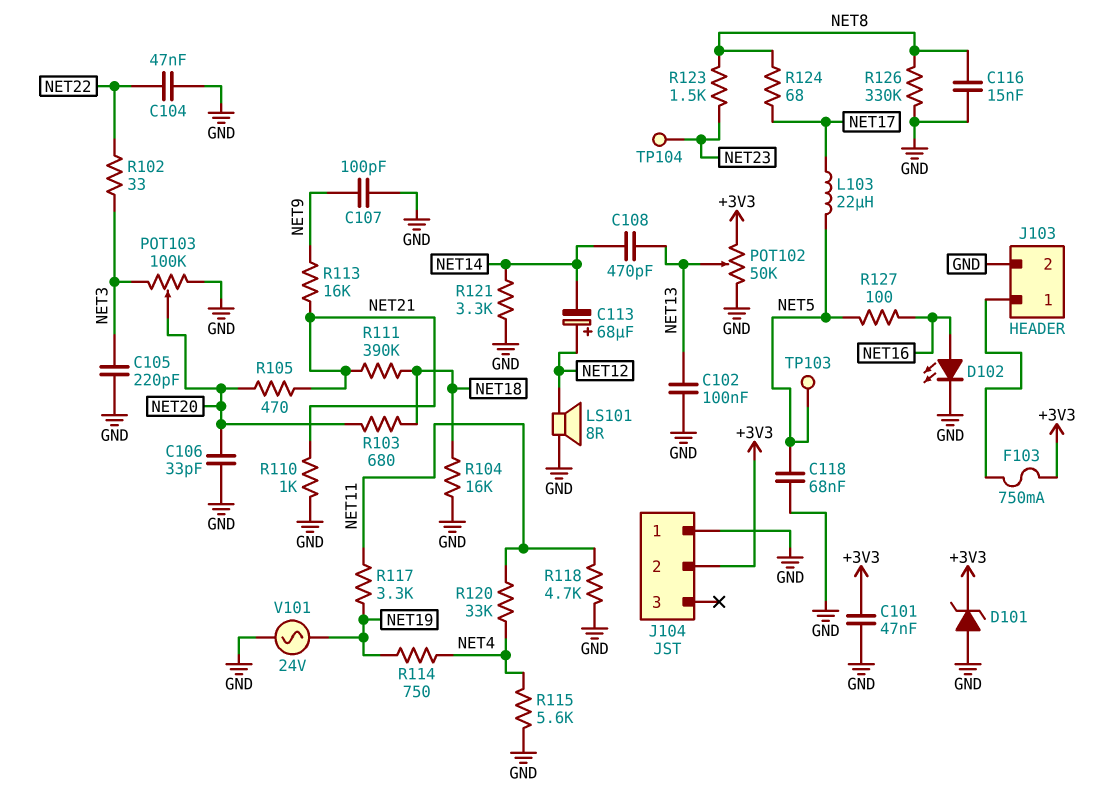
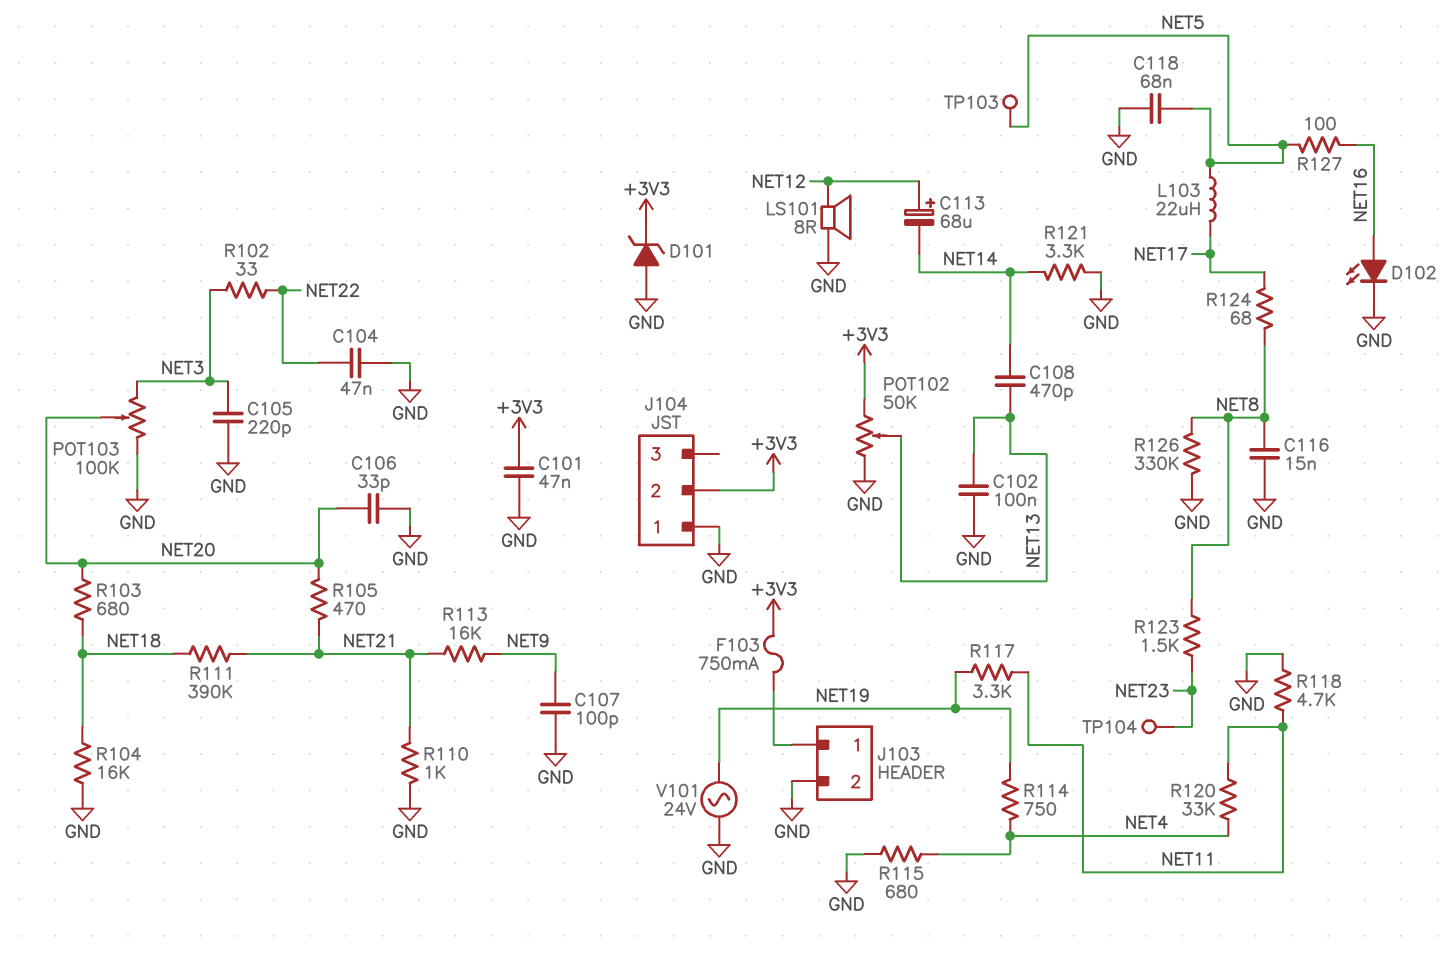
R115: 5.6k (GND, NET4) -> 680 (GND, NET4)

